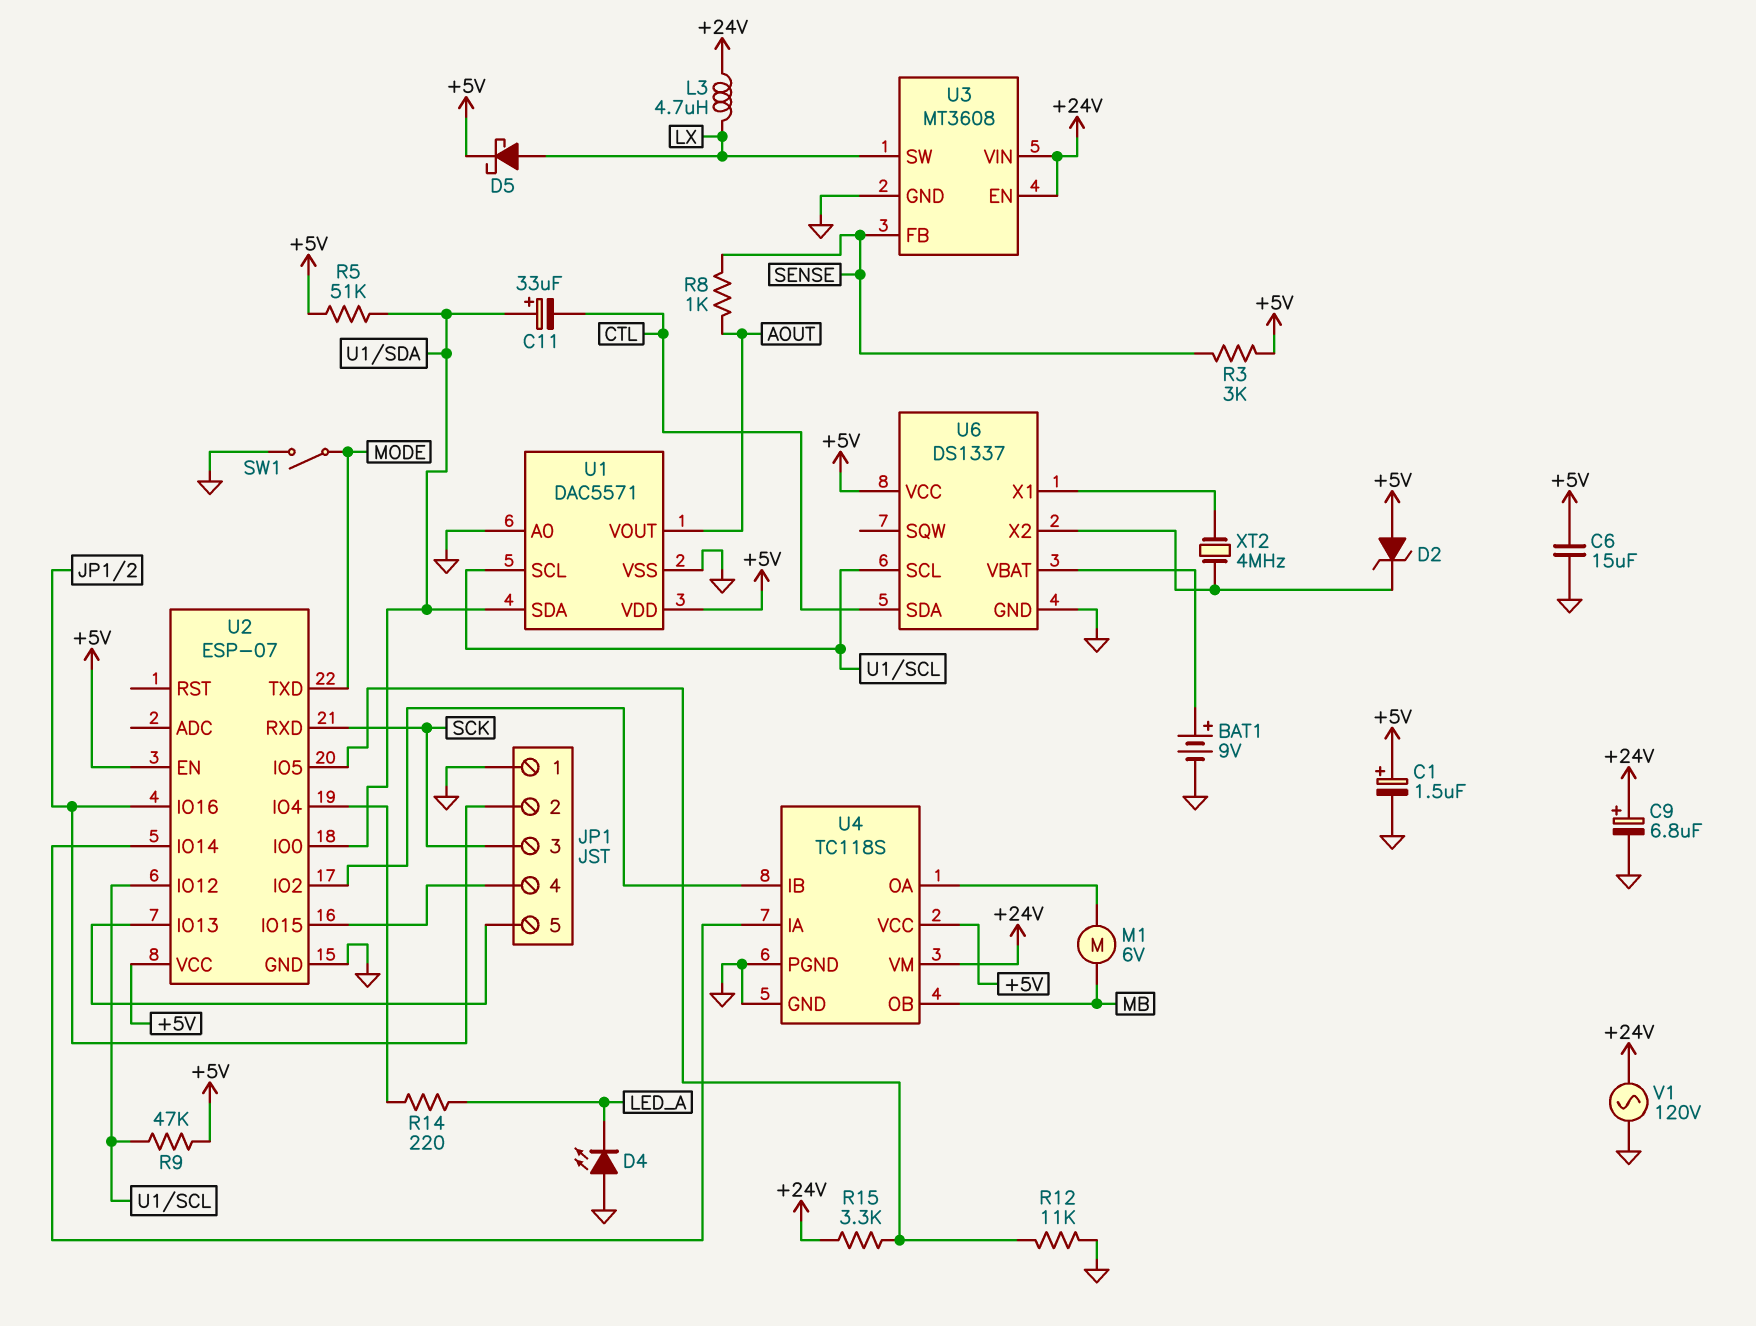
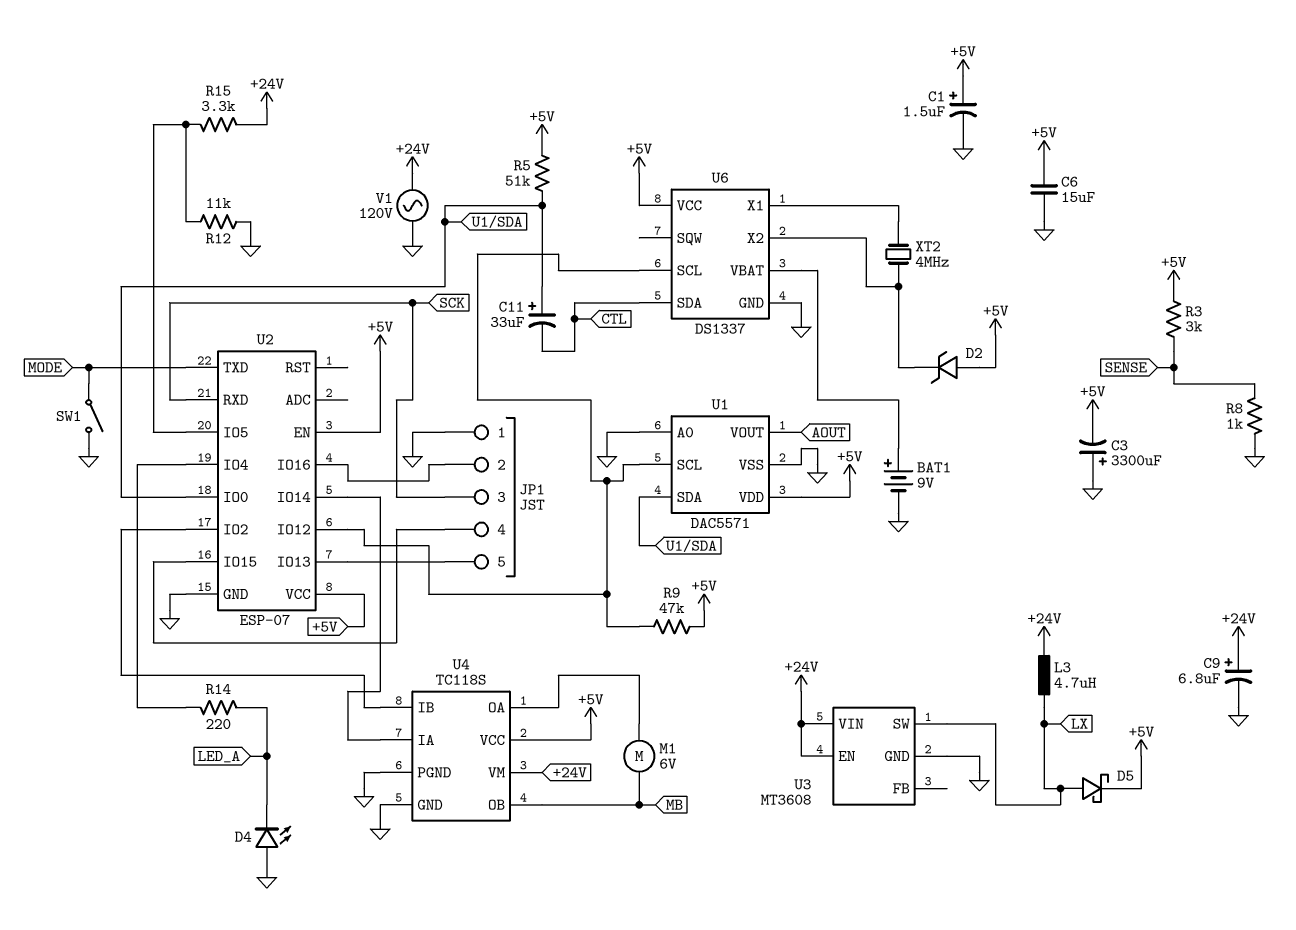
C3: none -> 3300uF (plus GND, minus +5V)
R8: 1k (AOUT, SENSE) -> 1k (GND, SENSE)
U3 pin FB: SENSE -> none

